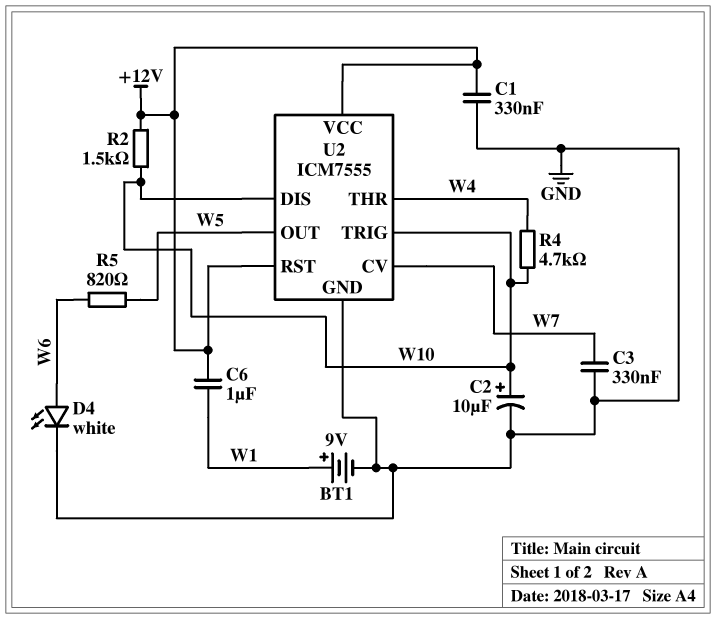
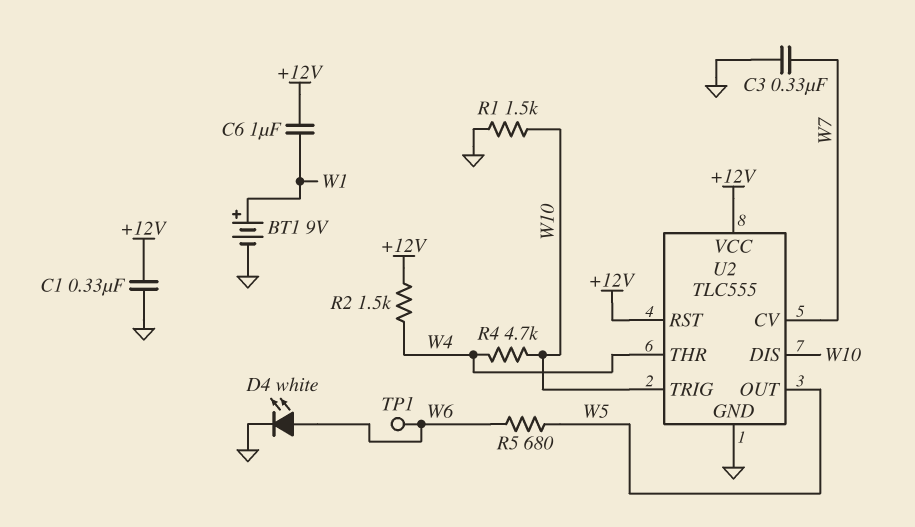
C2: 10uF (plus W10, minus GND) -> none
R1: none -> 1.5k (GND, W10)
R2: 1.5k (+12V, W10) -> 1.5k (+12V, W4)
R5: 820 (W5, W6) -> 680 (W5, W6)
TP1: none -> test point (W6)
U2: ICM7555 -> TLC555

